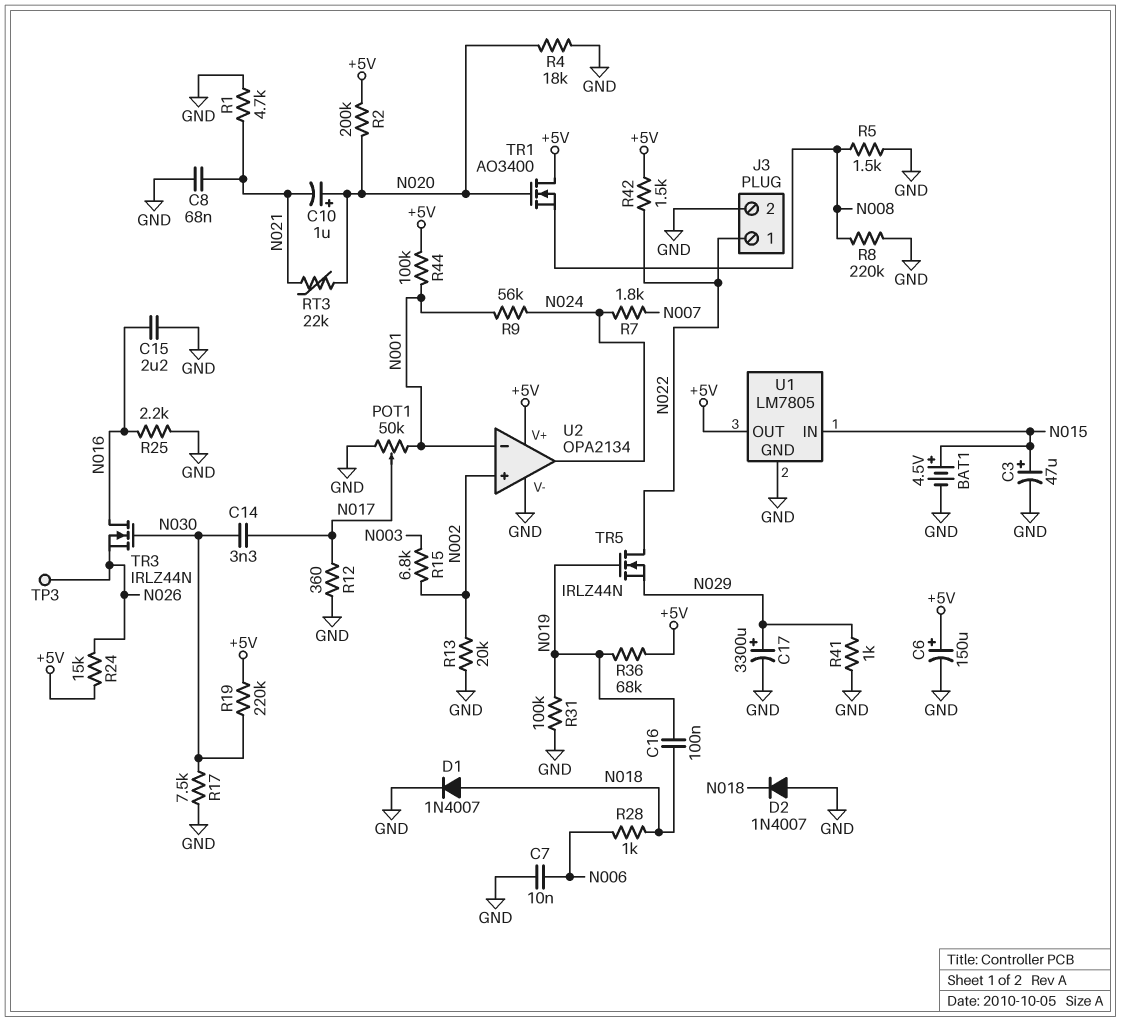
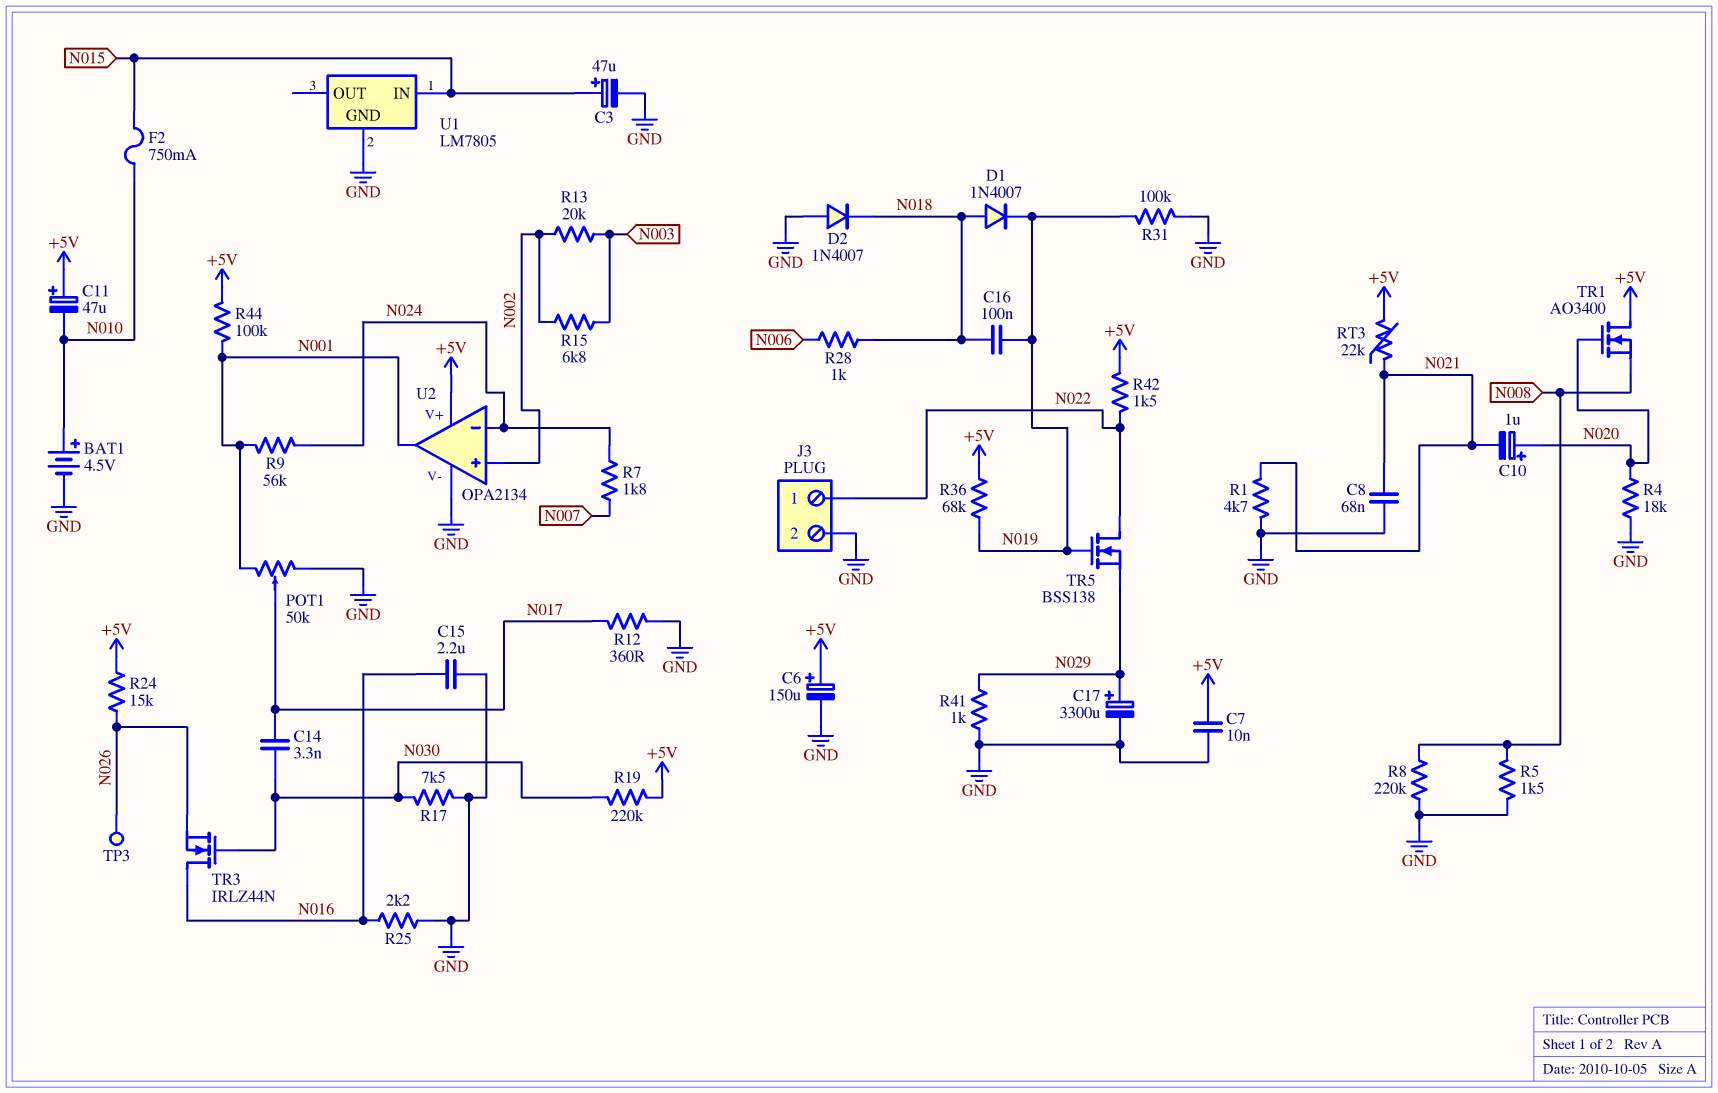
BAT1: 4.5V (plus N015, minus GND) -> 4.5V (plus N010, minus GND)
C7: 10nF (GND, N006) -> 10nF (+5V, GND)
C11: none -> 47uF (plus +5V, minus N010)
D1: diode 1N4007 (A N018, K GND) -> diode 1N4007 (A N018, K N019)
F2: none -> 750mA (N010, N015)
R2: 200k (+5V, N020) -> none
R13: 20k (GND, N002) -> 20k (N002, N003)
RT3: 22k (N020, N021) -> 22k (+5V, N021)
TR5: NMOS IRLZ44N (G N019, D N022, S N029) -> NMOS BSS138 (G N019, D N022, S N029)
U1 pin OUT: +5V -> none
U2 pin in-: N001 -> N024
U2 pin out: N024 -> N001

